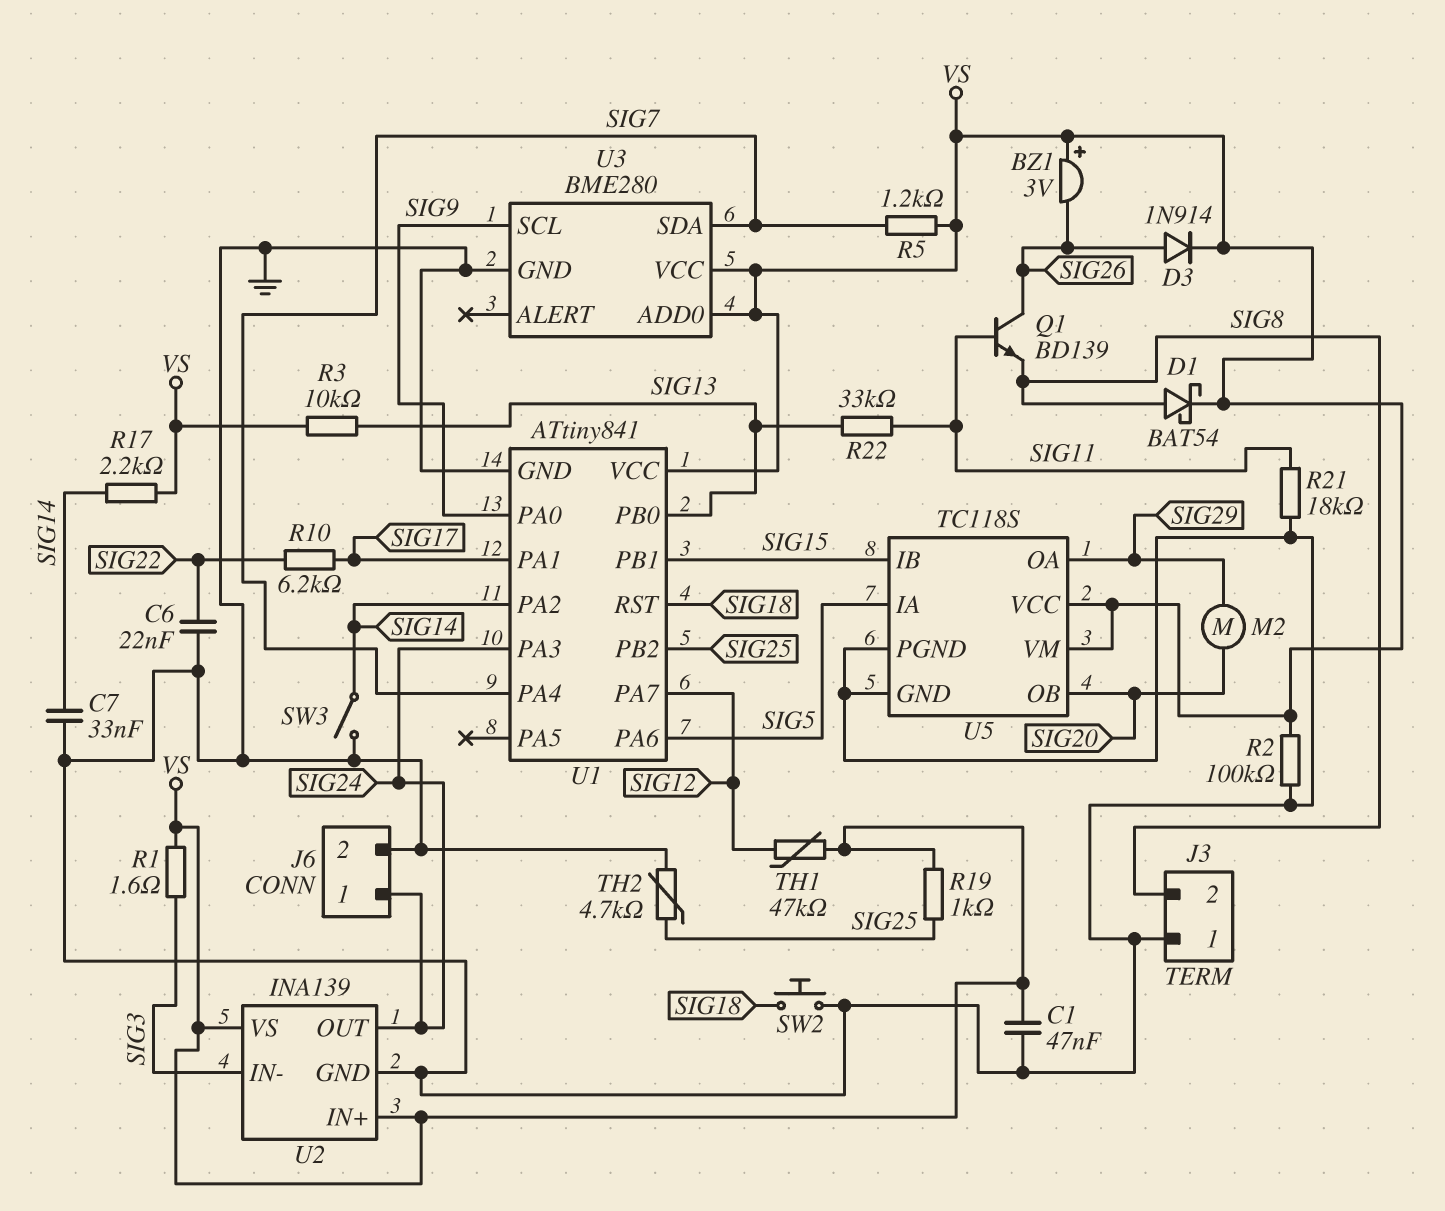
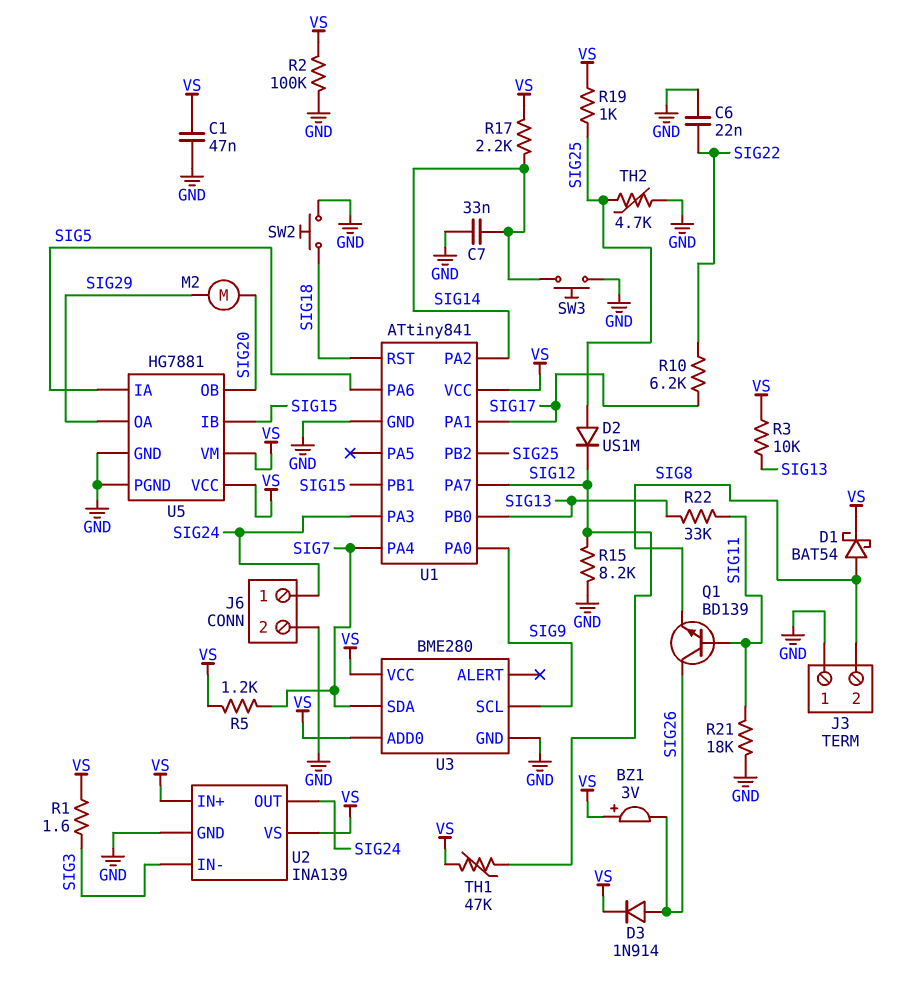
D2: none -> diode US1M (A SIG25, K SIG12)
R15: none -> 8.2k (GND, SIG12)
SW3: switch (GND, SIG14) -> button (GND, SIG14)
U5: TC118S -> HG7881

